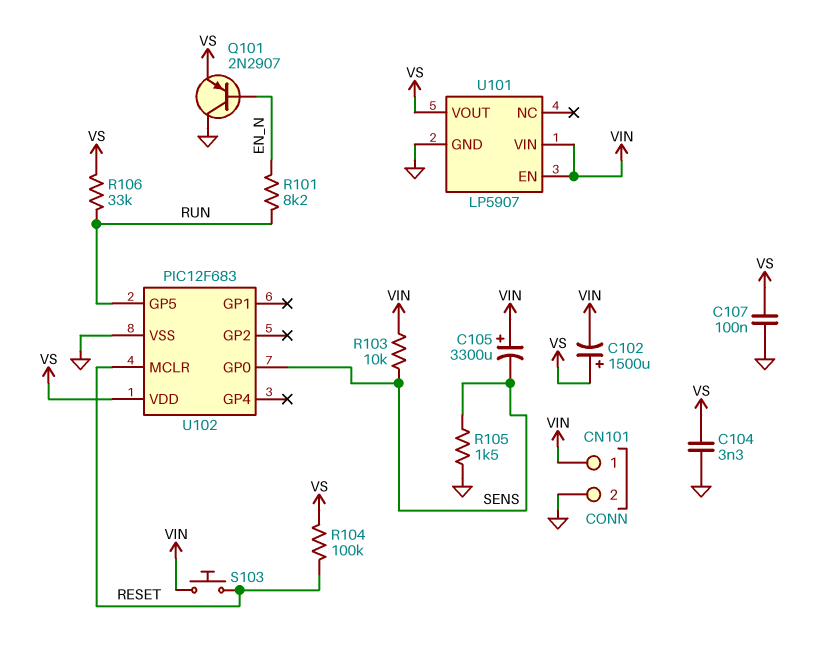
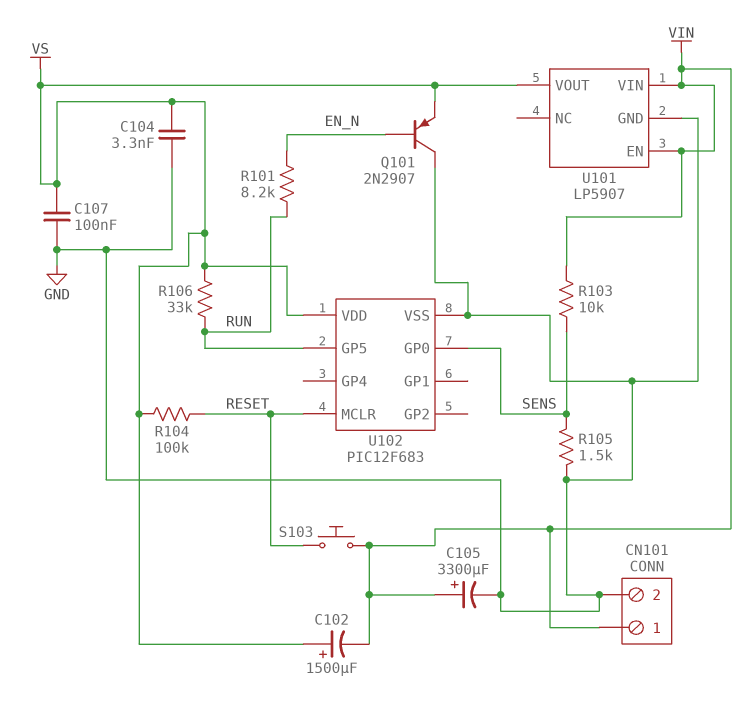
C105: 3300uF (plus VIN, minus SENS) -> 3300uF (plus VIN, minus GND)

